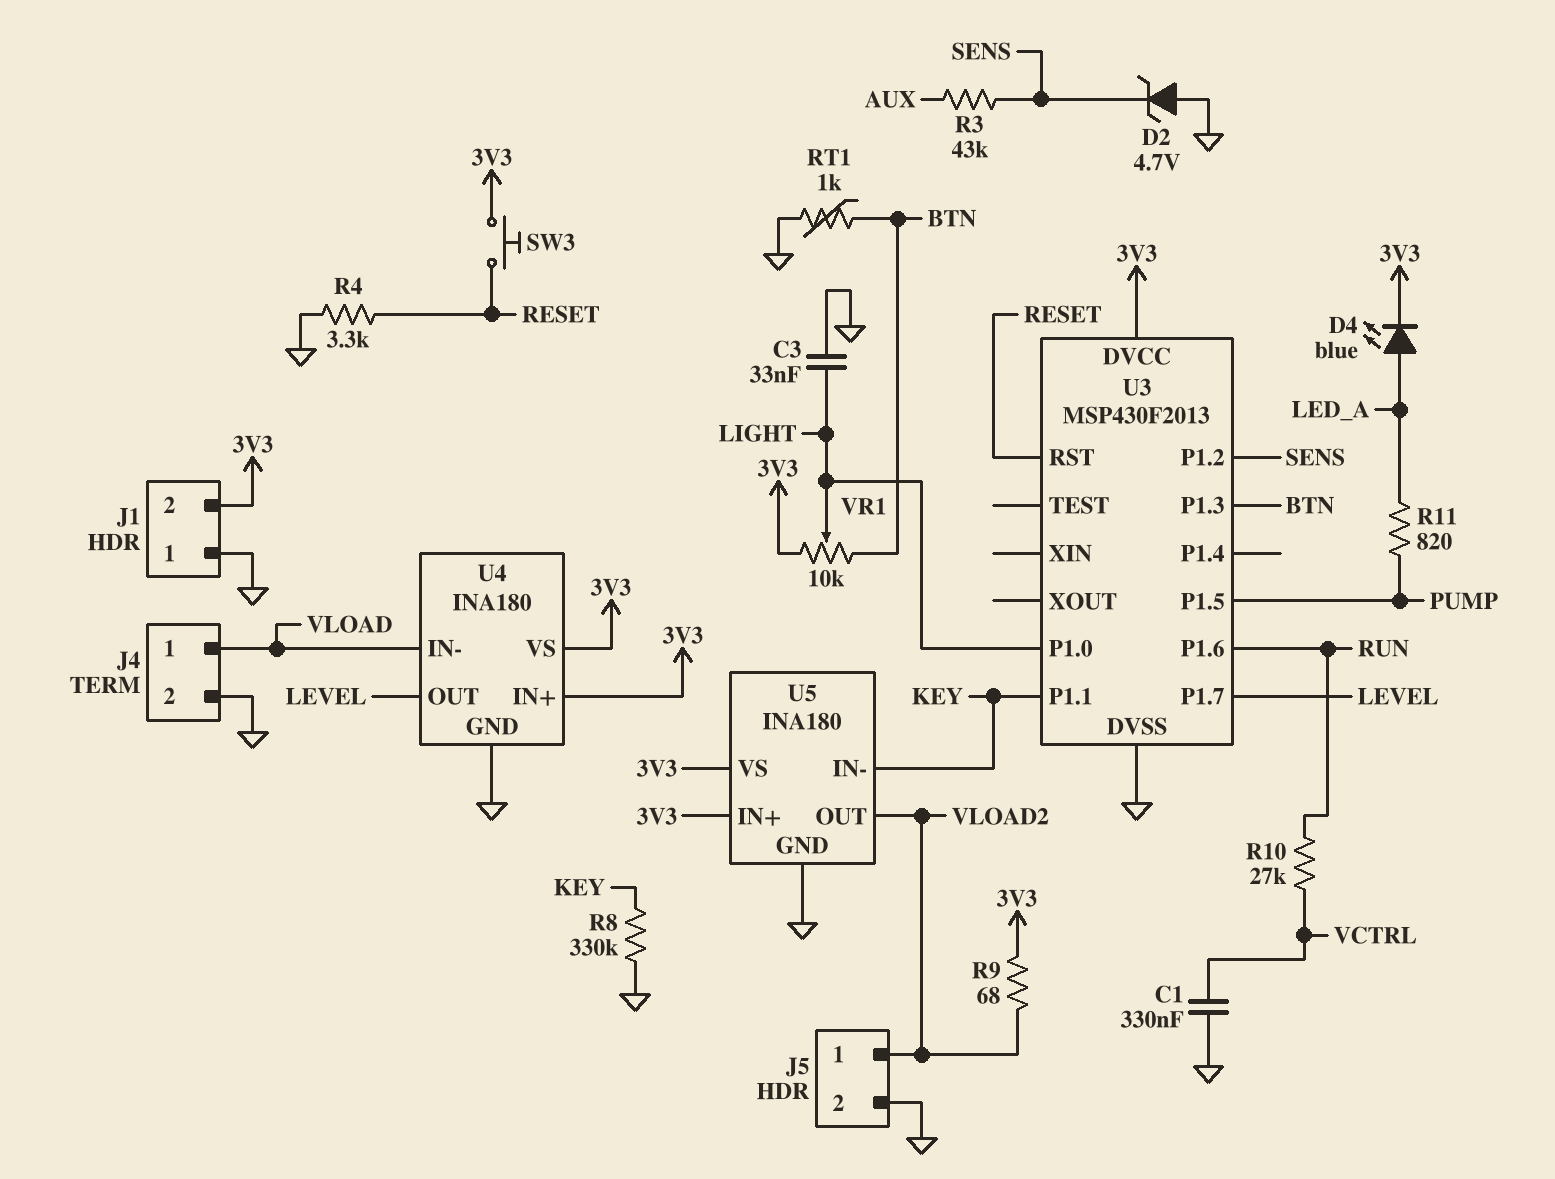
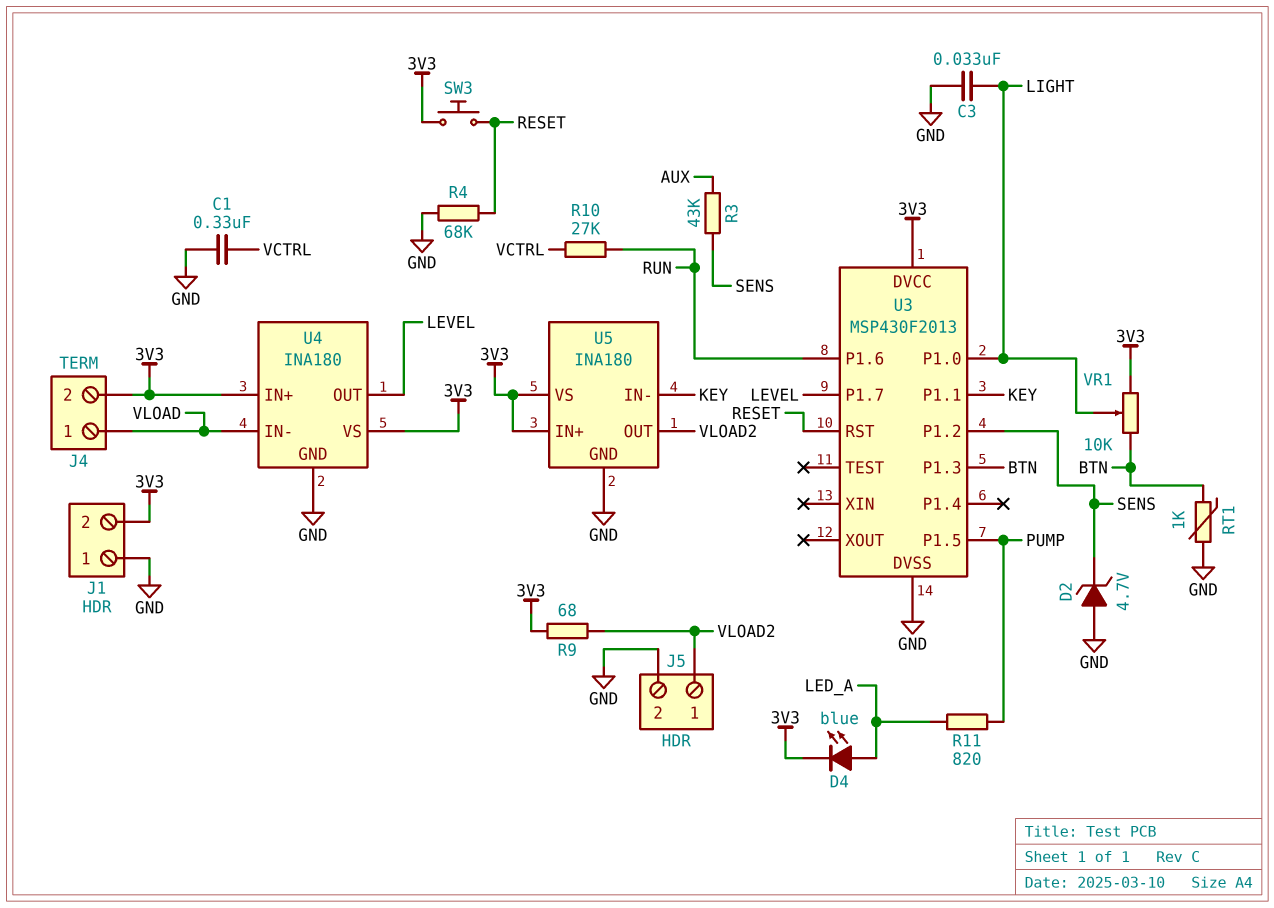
J4 pin 2: GND -> 3V3
R4: 3.3k (GND, RESET) -> 68k (GND, RESET)
R8: 330k (GND, KEY) -> none

